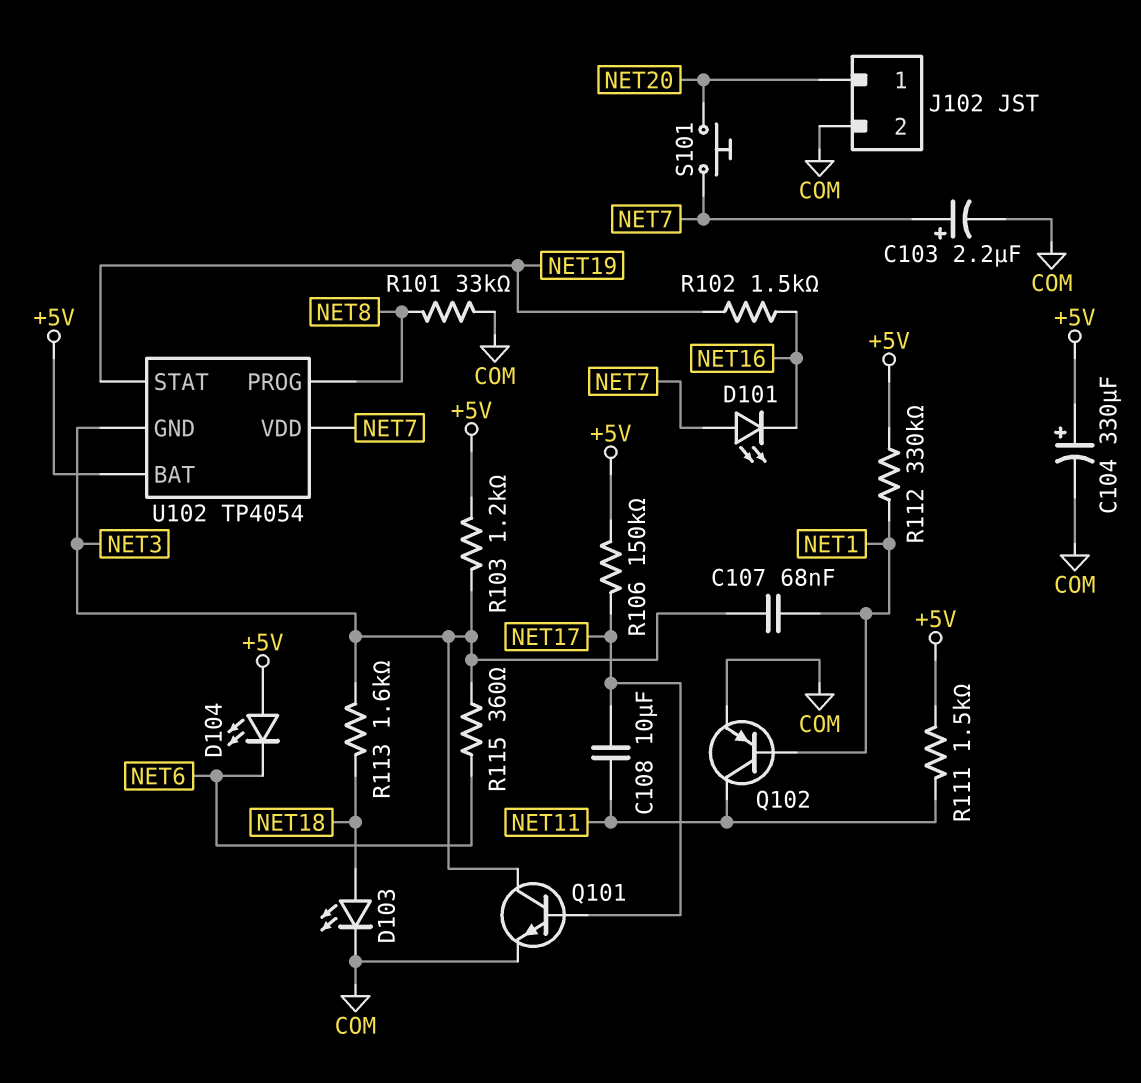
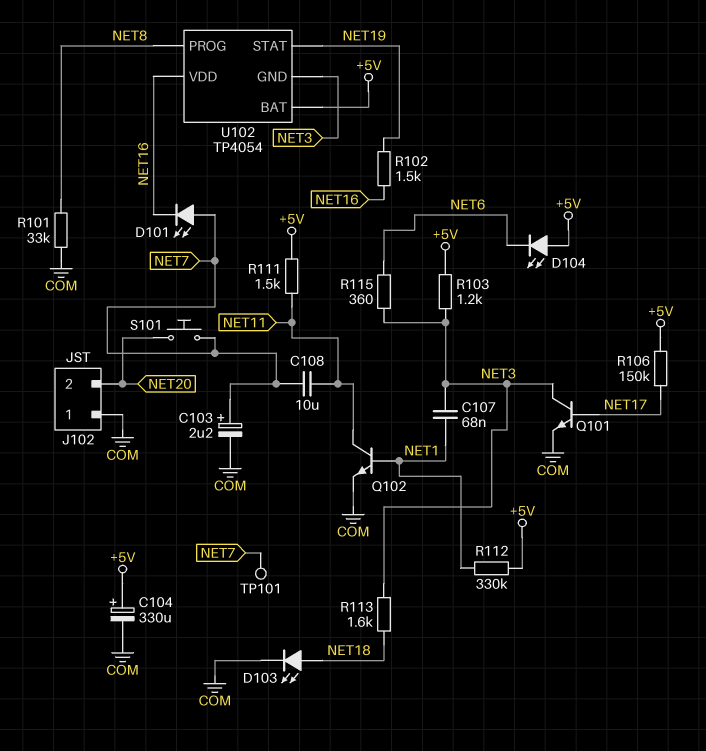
C108: 10uF (NET11, NET17) -> 10uF (NET7, NET11)
J102 pin 1: NET20 -> COM
J102 pin 2: COM -> NET20
Q102: PNP (B NET1, C NET11, E COM) -> NPN (B NET1, C NET11, E COM)
TP101: none -> test point (NET7)
U102 pin VDD: NET7 -> NET16

